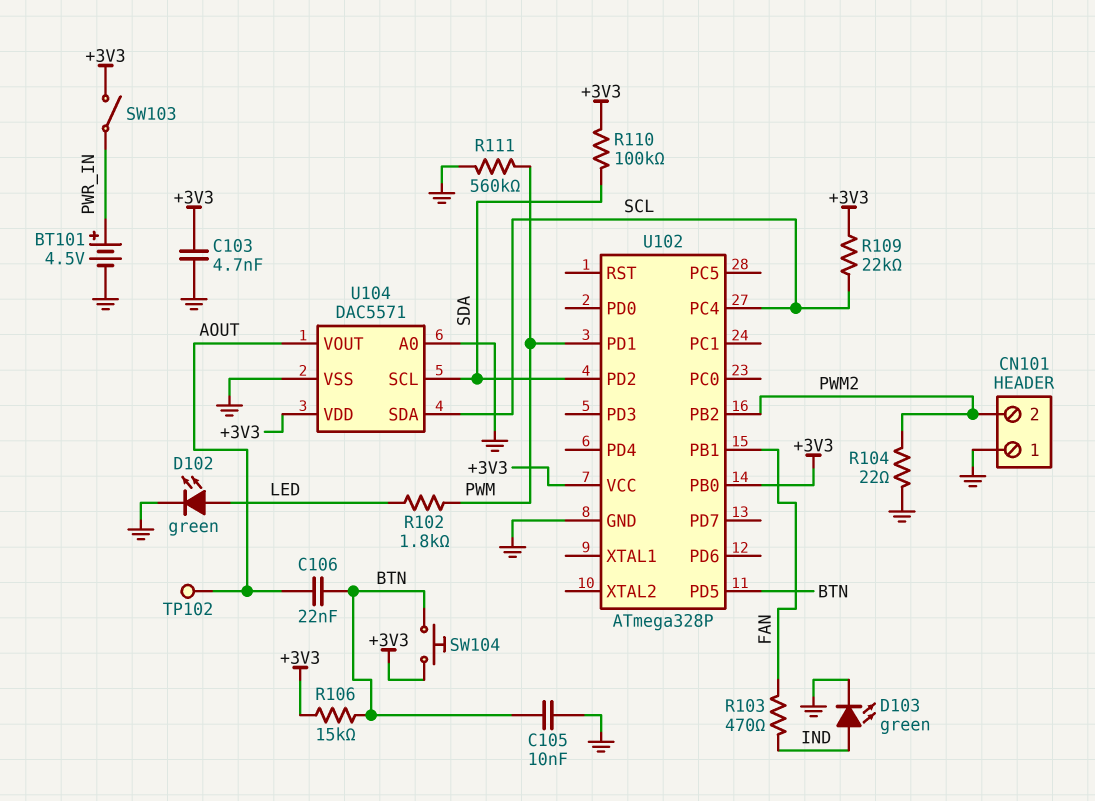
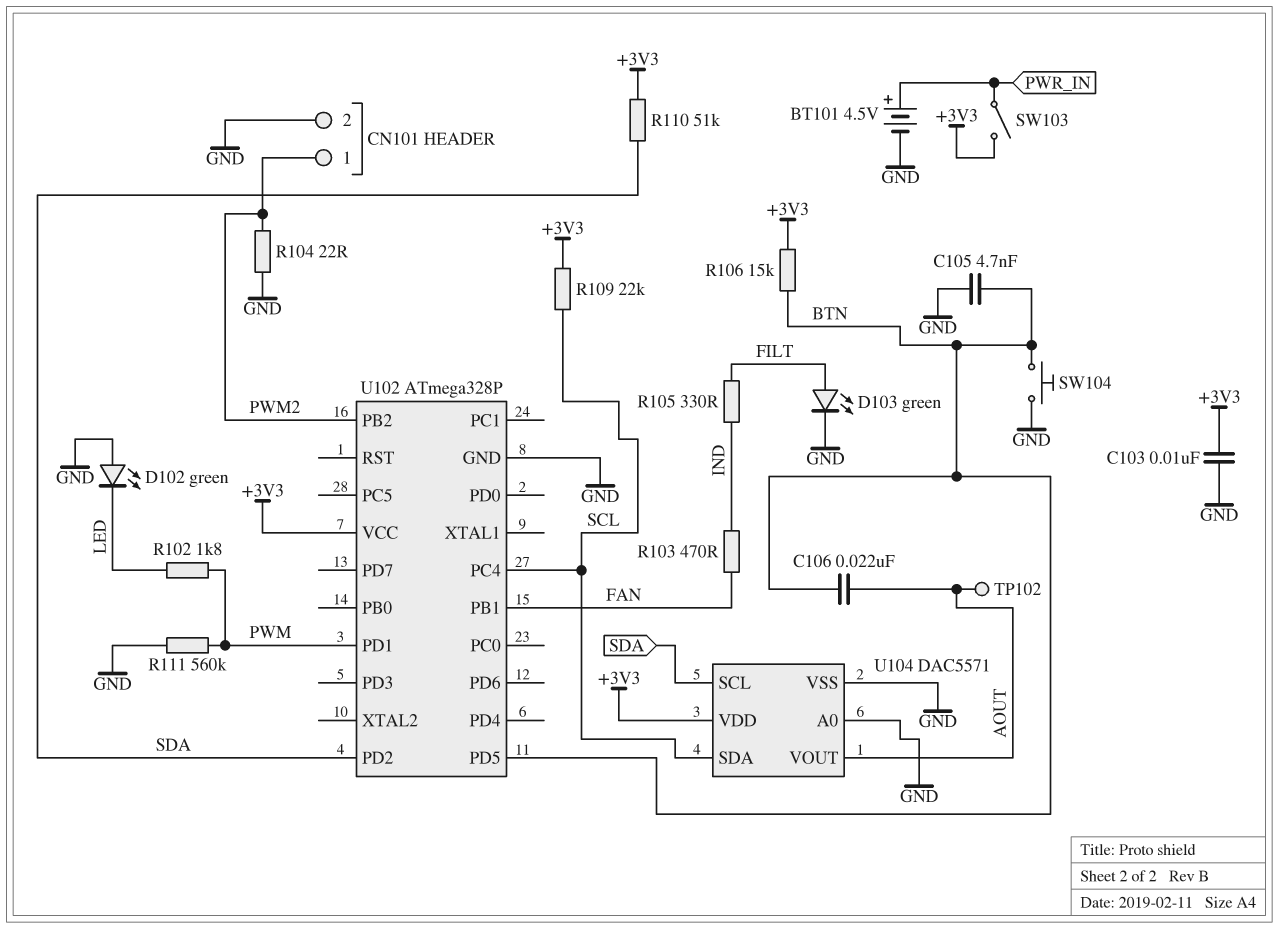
C103: 4.7nF (+3V3, GND) -> 10nF (+3V3, GND)
C105: 10nF (BTN, GND) -> 4.7nF (BTN, GND)
CN101 pin 1: GND -> PWM2
CN101 pin 2: PWM2 -> GND
D102: LED green (A LED, K GND) -> LED green (A GND, K LED)
D103: LED green (A IND, K GND) -> LED green (A FILT, K GND)
R105: none -> 330 (FILT, IND)
R110: 100k (+3V3, SDA) -> 51k (+3V3, SDA)
SW104: button (+3V3, BTN) -> button (BTN, GND)
U102 pin PB0: +3V3 -> none

